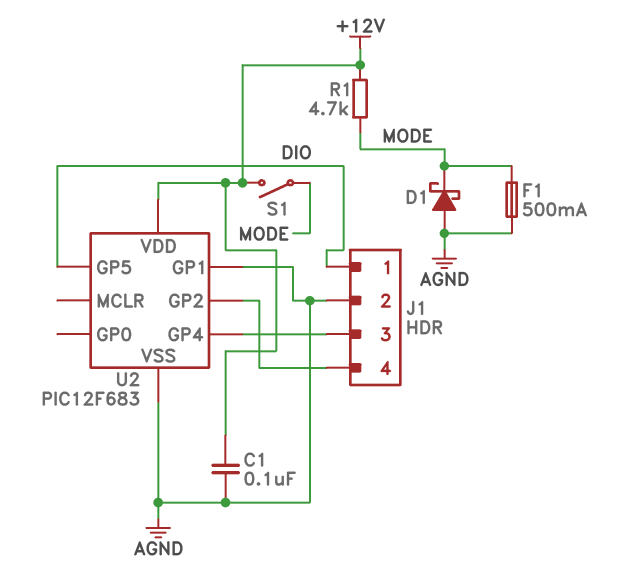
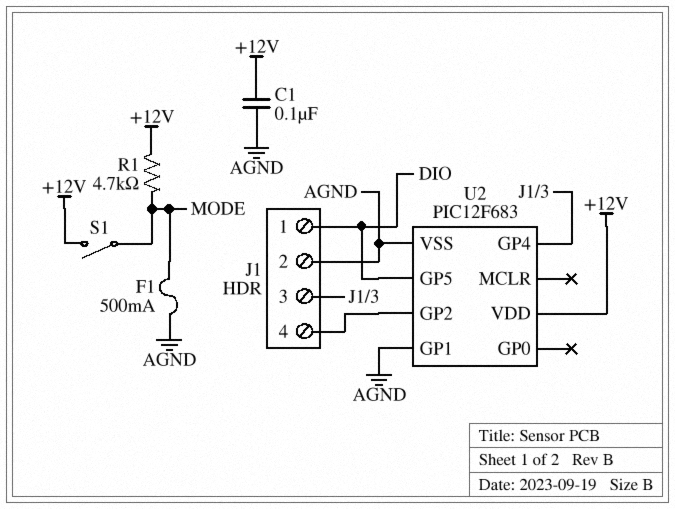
D1: schottky (A AGND, K MODE) -> none

